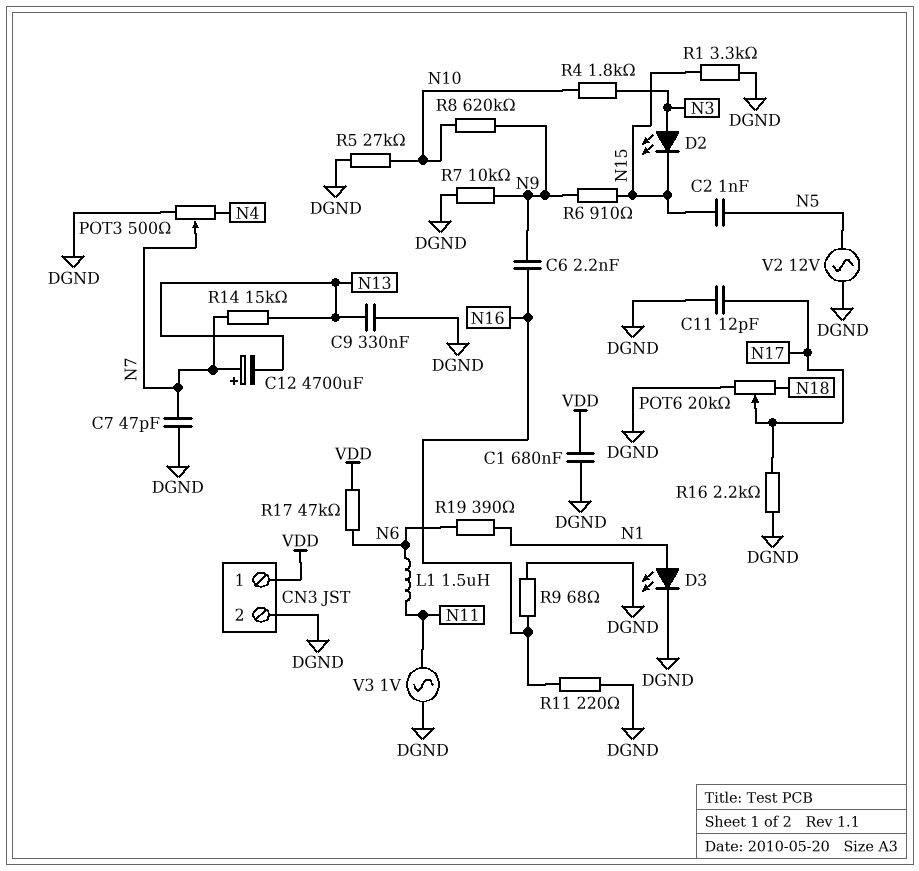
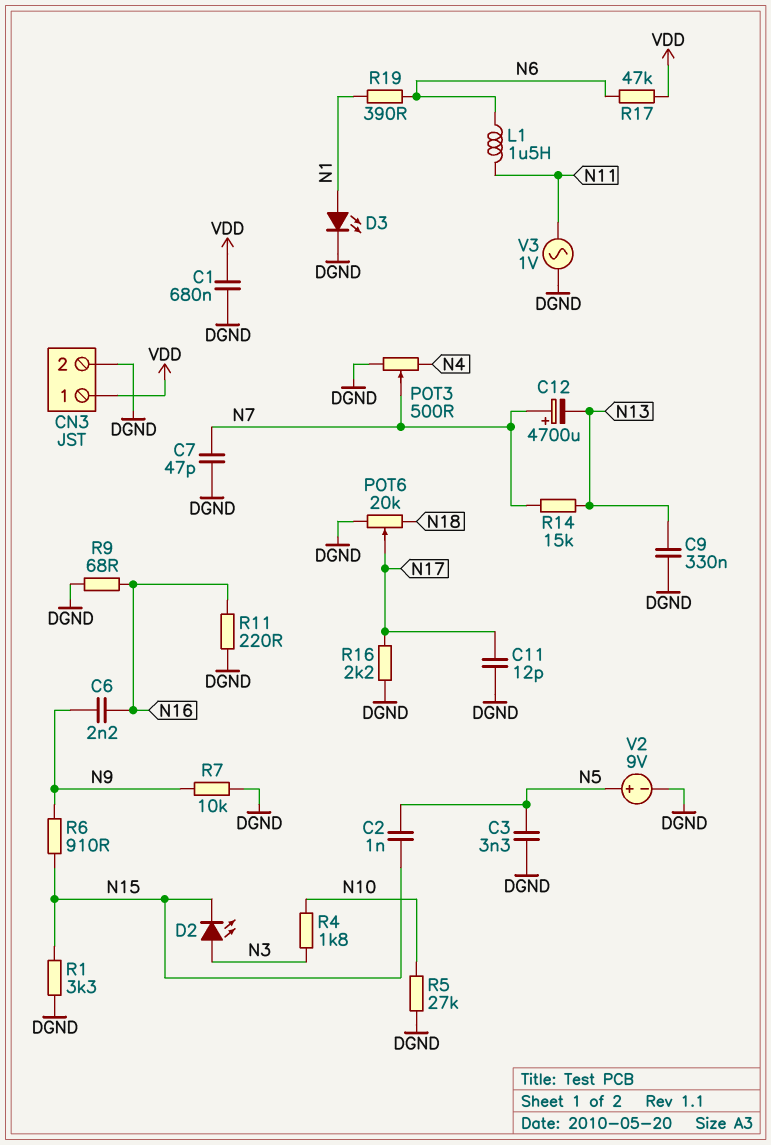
C3: none -> 3.3nF (DGND, N5)
R8: 620k (N9, N10) -> none
V2: AC 12V (DGND, N5) -> 9V (plus N5, minus DGND)

